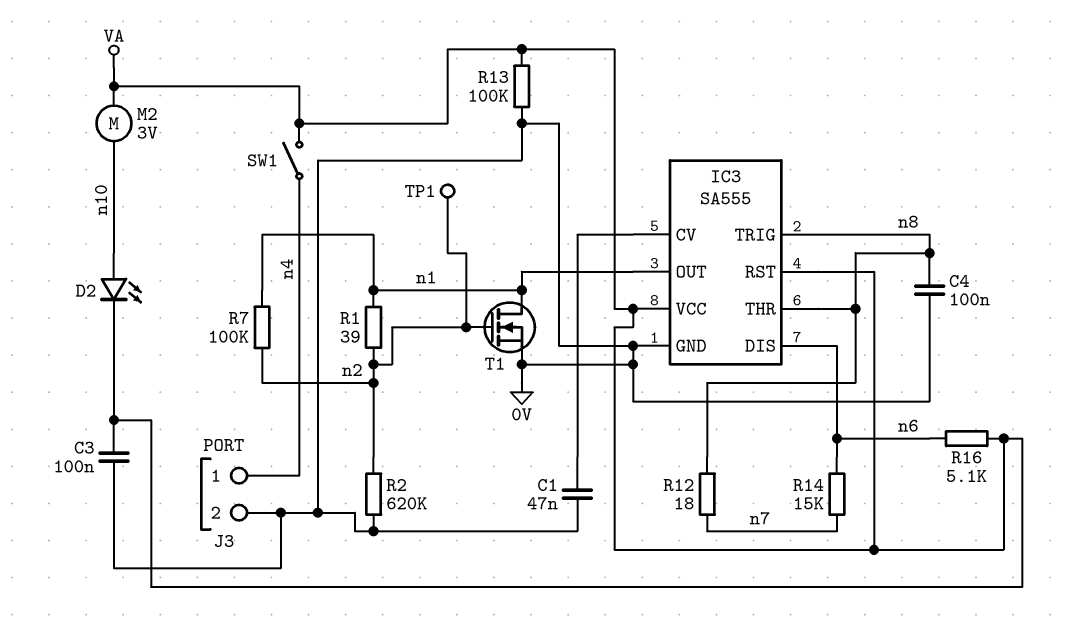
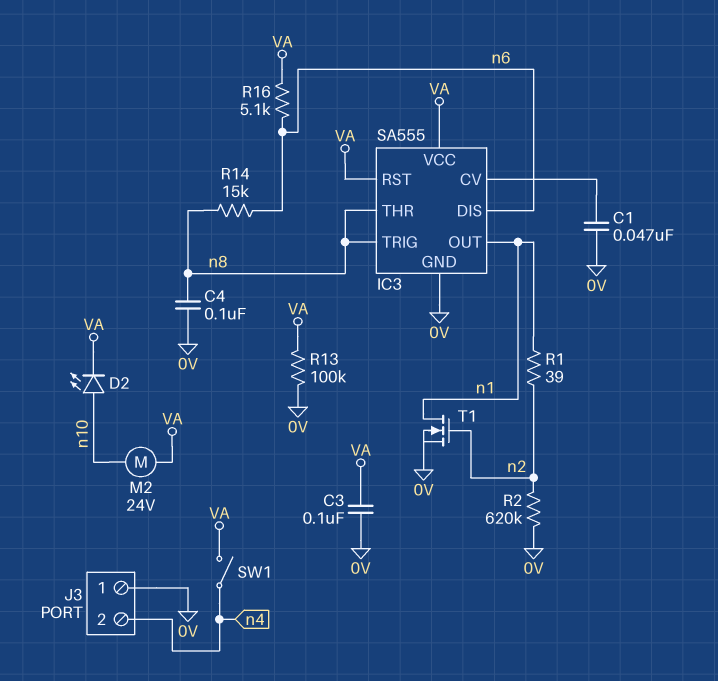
J3 pin 1: n4 -> 0V
J3 pin 2: 0V -> n4
M2: motor 3V (VA, n10) -> motor 24V (VA, n10)
R7: 100k (n1, n2) -> none
R12: 18 (n7, n8) -> none
R14: 15k (n6, n7) -> 15k (n6, n8)
TP1: test point (n2) -> none

